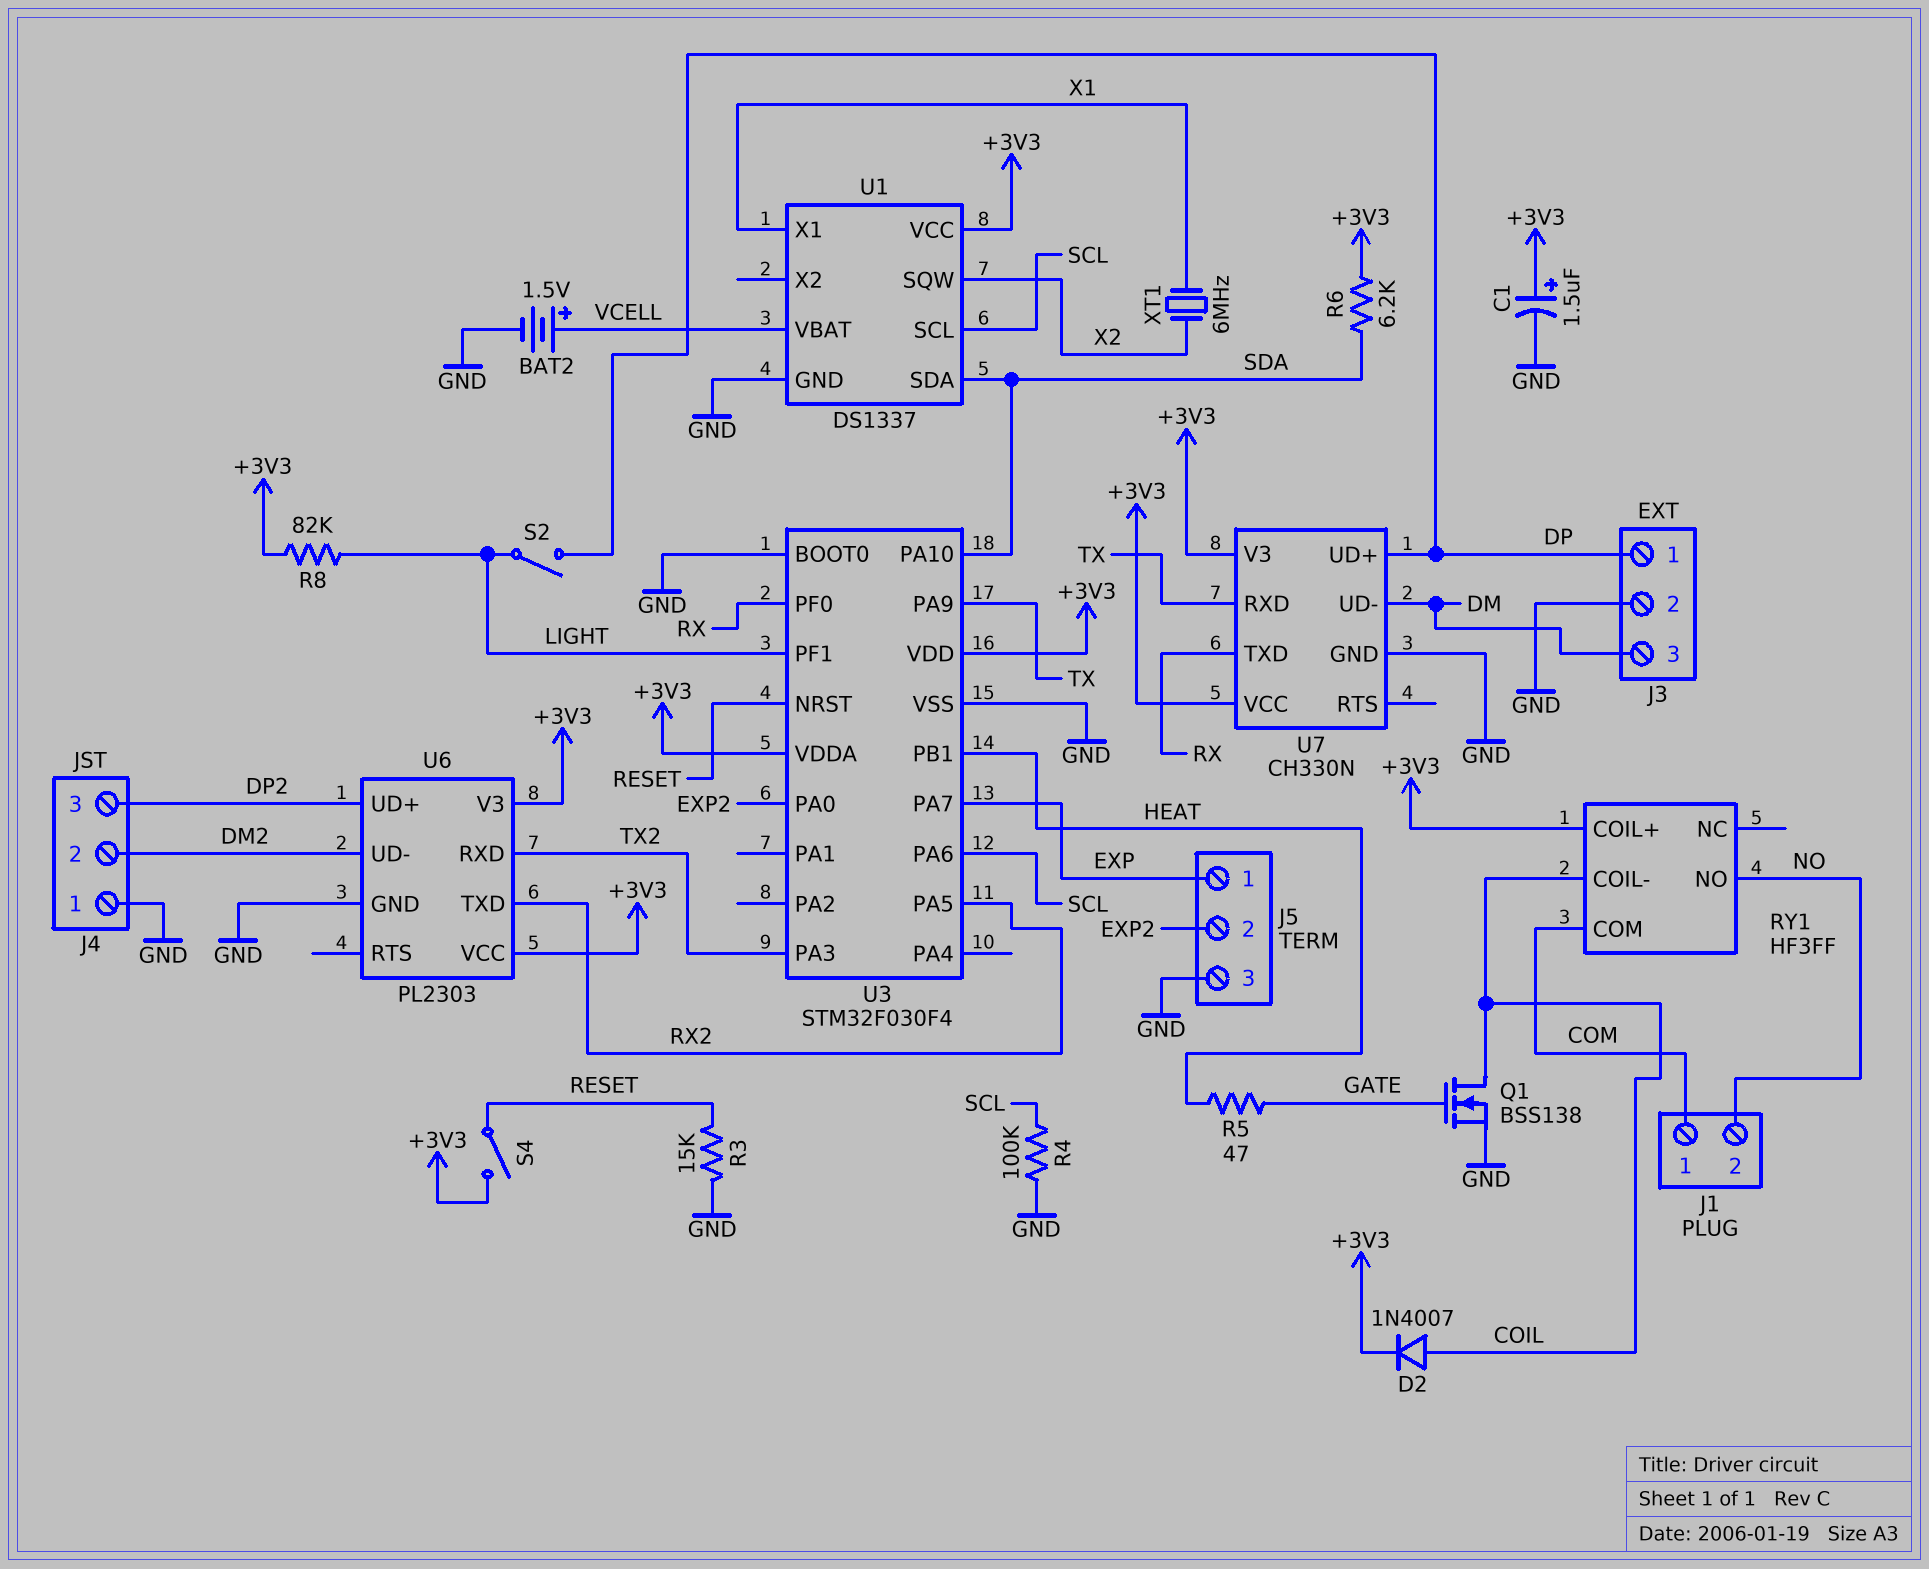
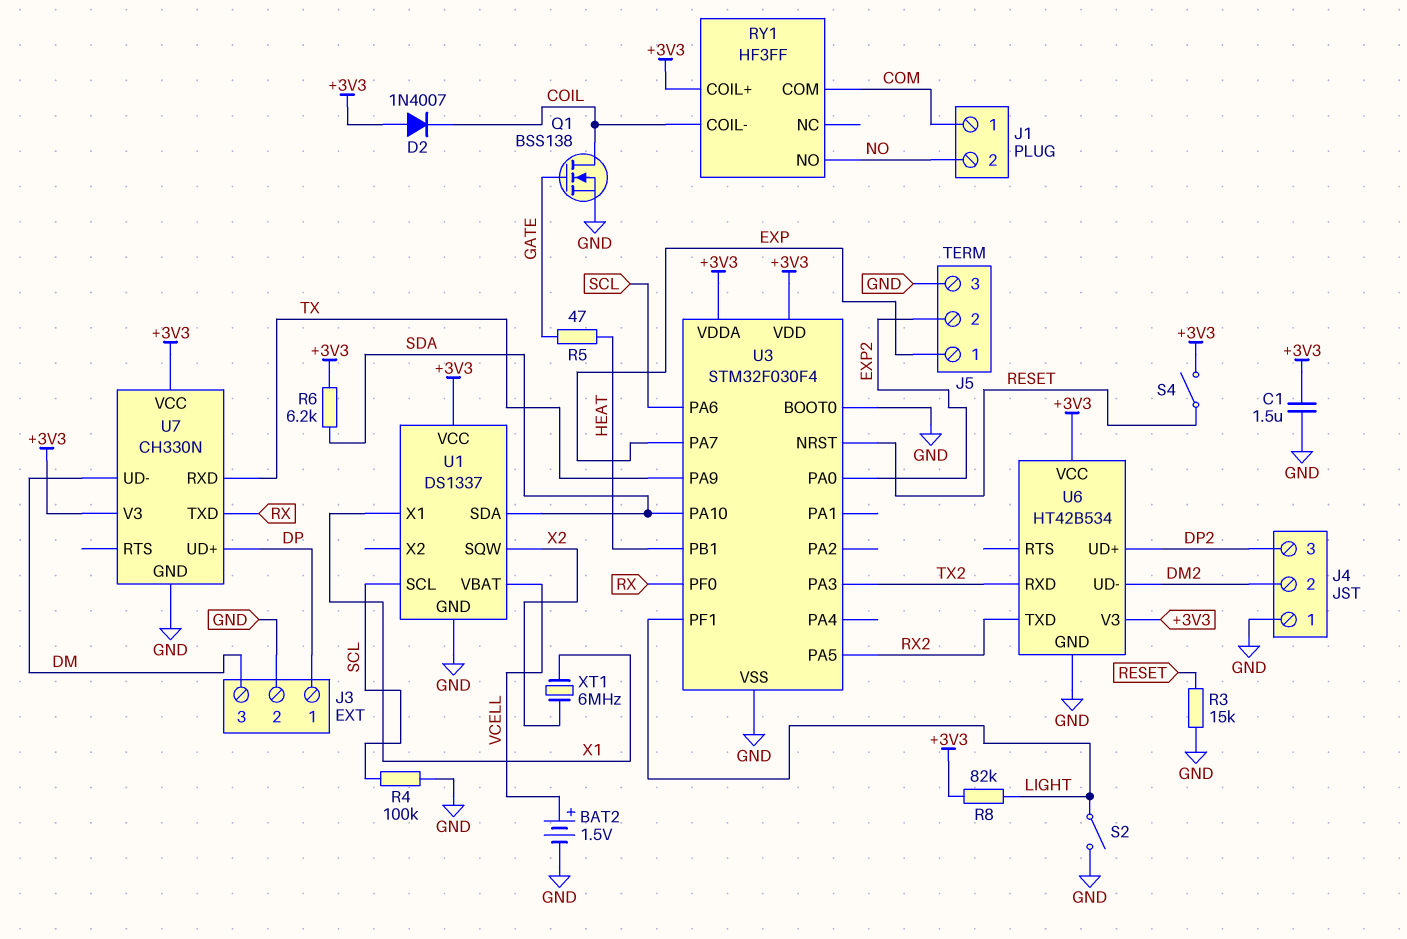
C1: 1.5uF (plus +3V3, minus GND) -> 1.5uF (+3V3, GND)
D2: diode 1N4007 (A COIL, K +3V3) -> diode 1N4007 (A +3V3, K COIL)
S2: switch (DP, LIGHT) -> switch (GND, LIGHT)
U6: PL2303 -> HT42B534

